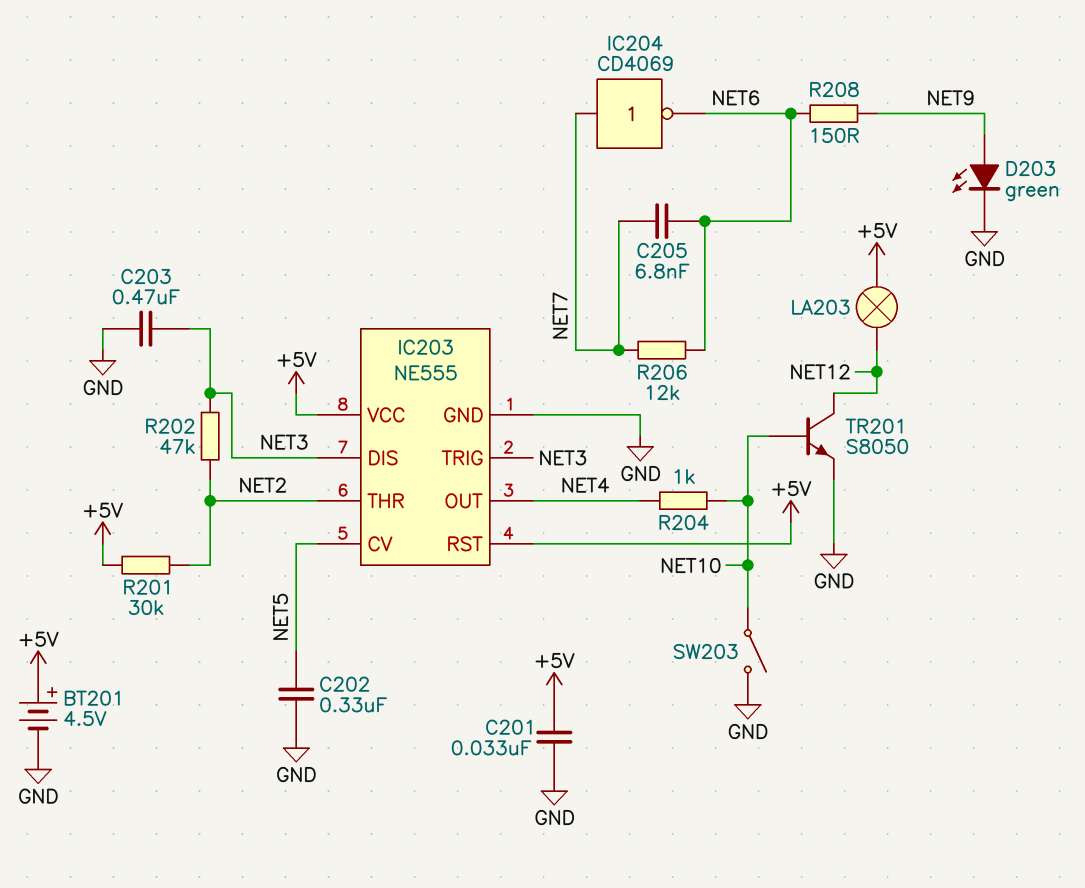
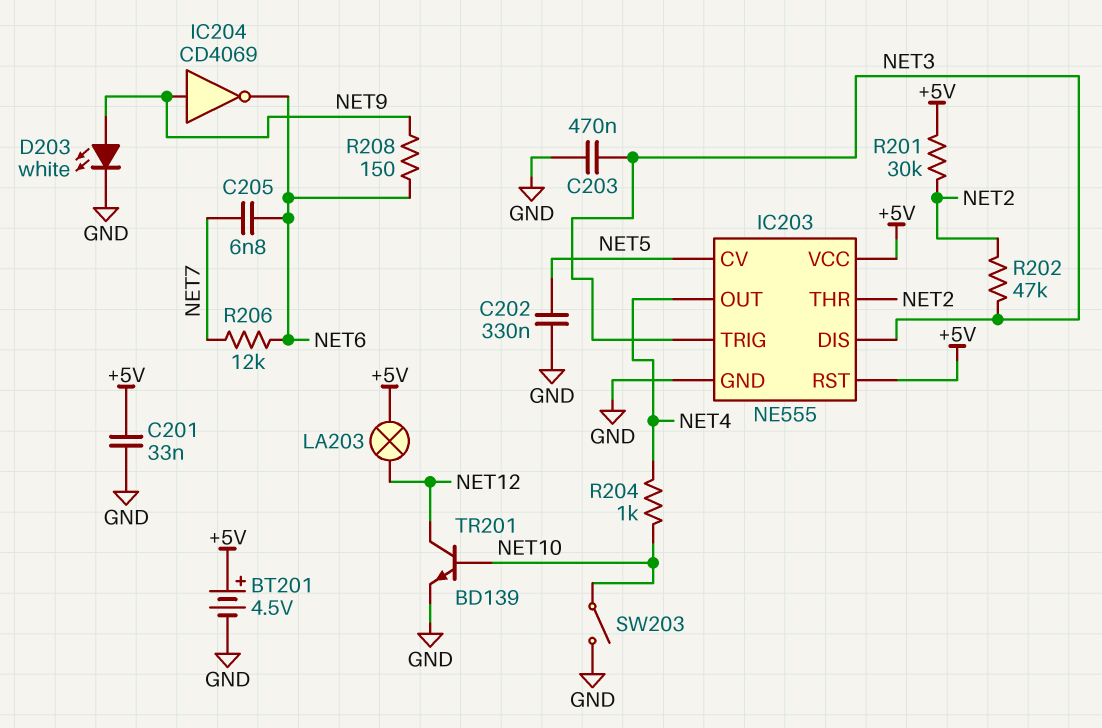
D203: LED green (A NET9, K GND) -> LED white (A NET9, K GND)
IC204: NOT CD4069 (in NET7, out NET6) -> NOT CD4069 (in NET9, out NET6)
TR201: NPN S8050 (B NET10, C NET12, E GND) -> NPN BD139 (B NET10, C NET12, E GND)

